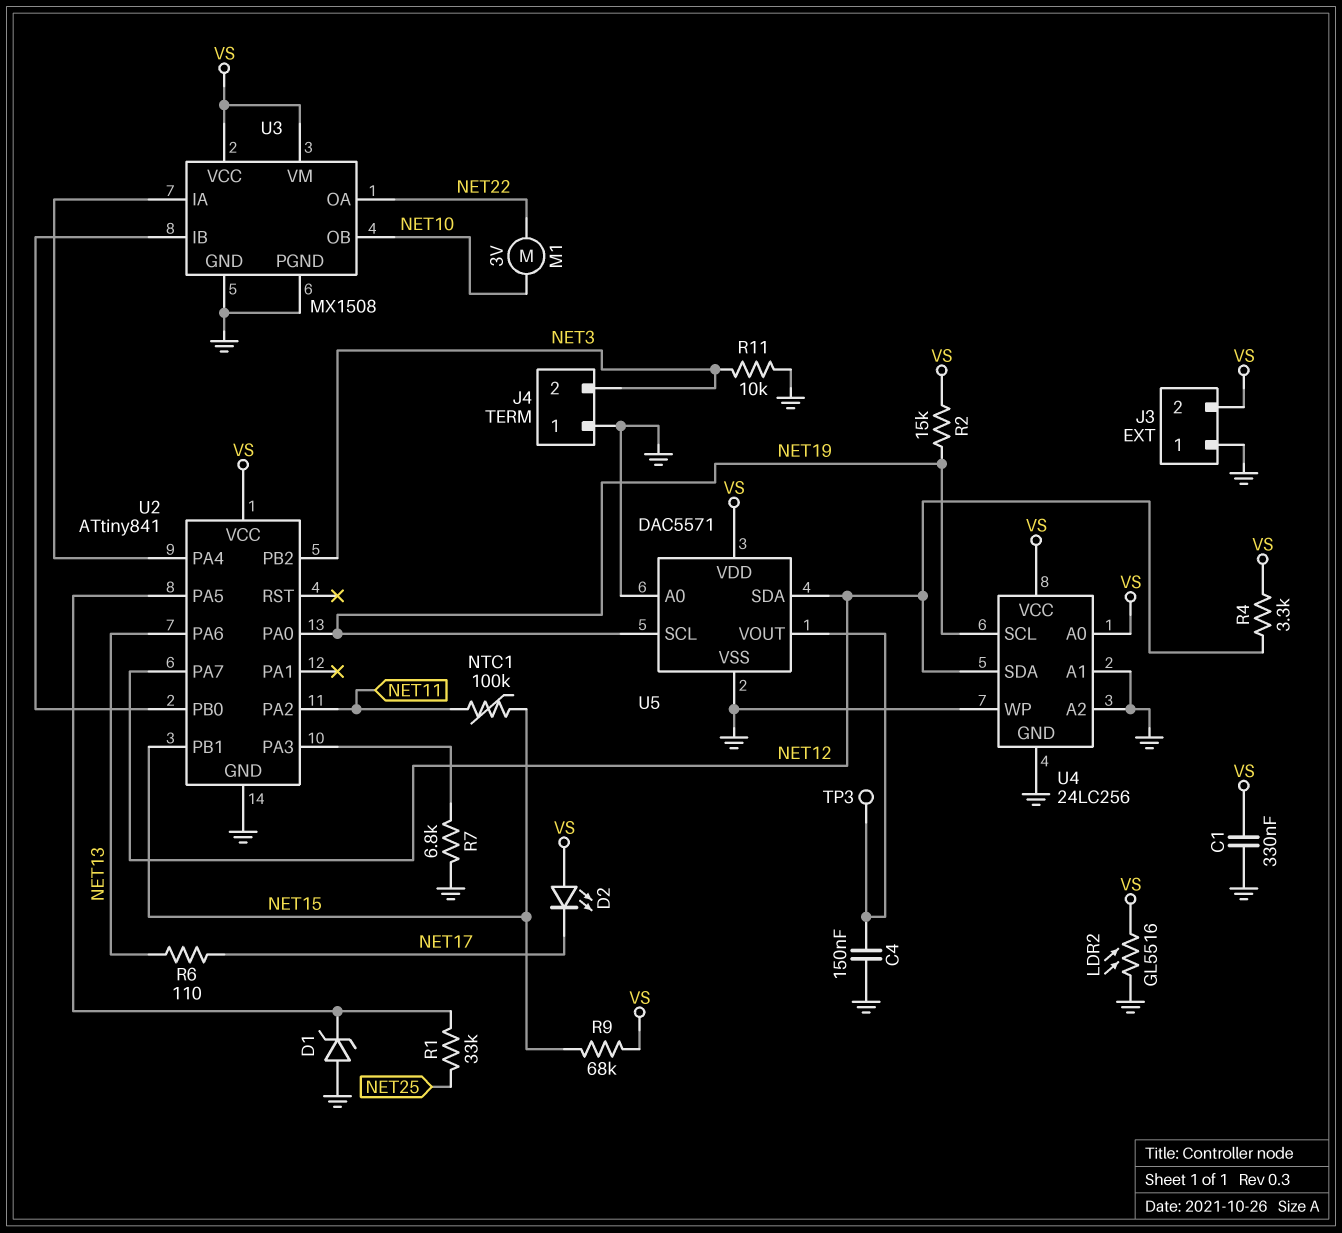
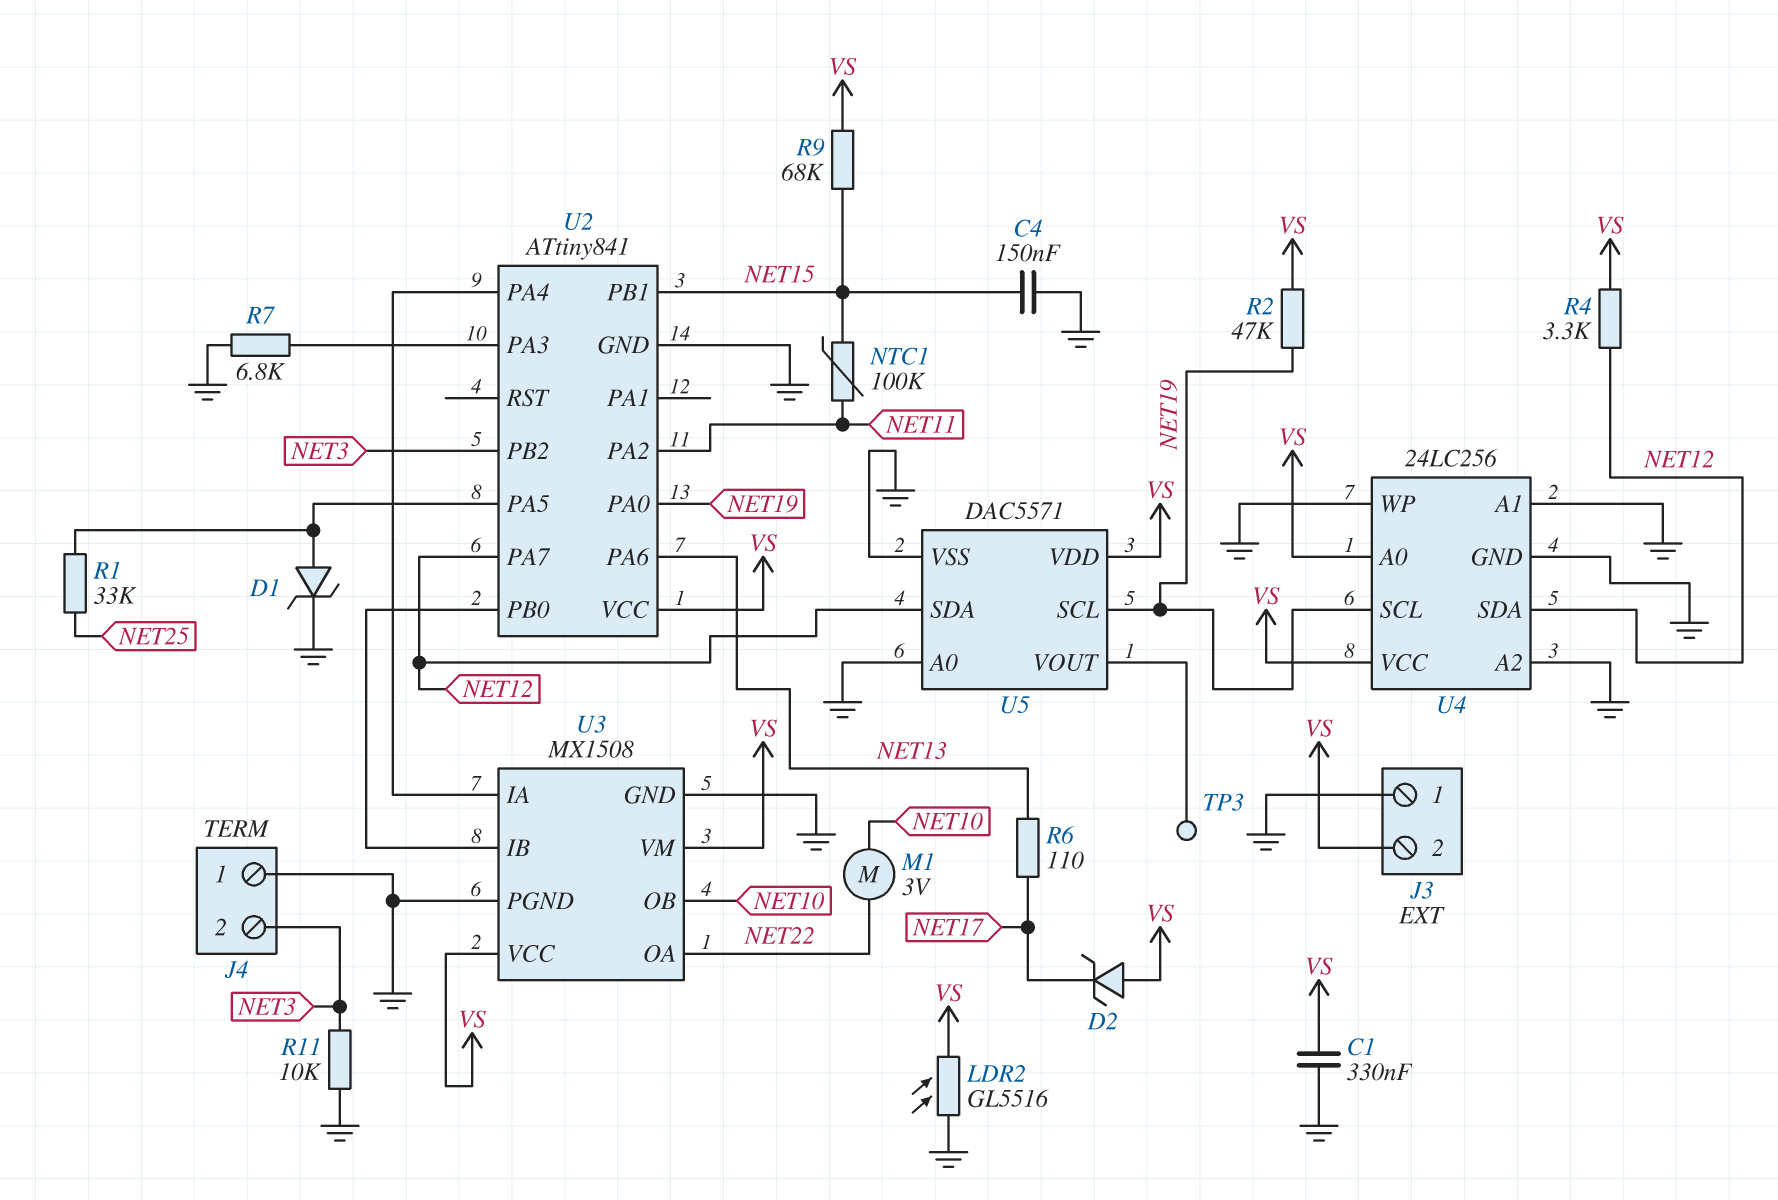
C4: 150nF (GND, U5/VOUT) -> 150nF (GND, NET15)
D1: zener (A GND, K U2/PA5) -> zener (A U2/PA5, K GND)
D2: LED (A VS, K NET17) -> zener (A VS, K NET17)
R2: 15k (NET19, VS) -> 47k (NET19, VS)

